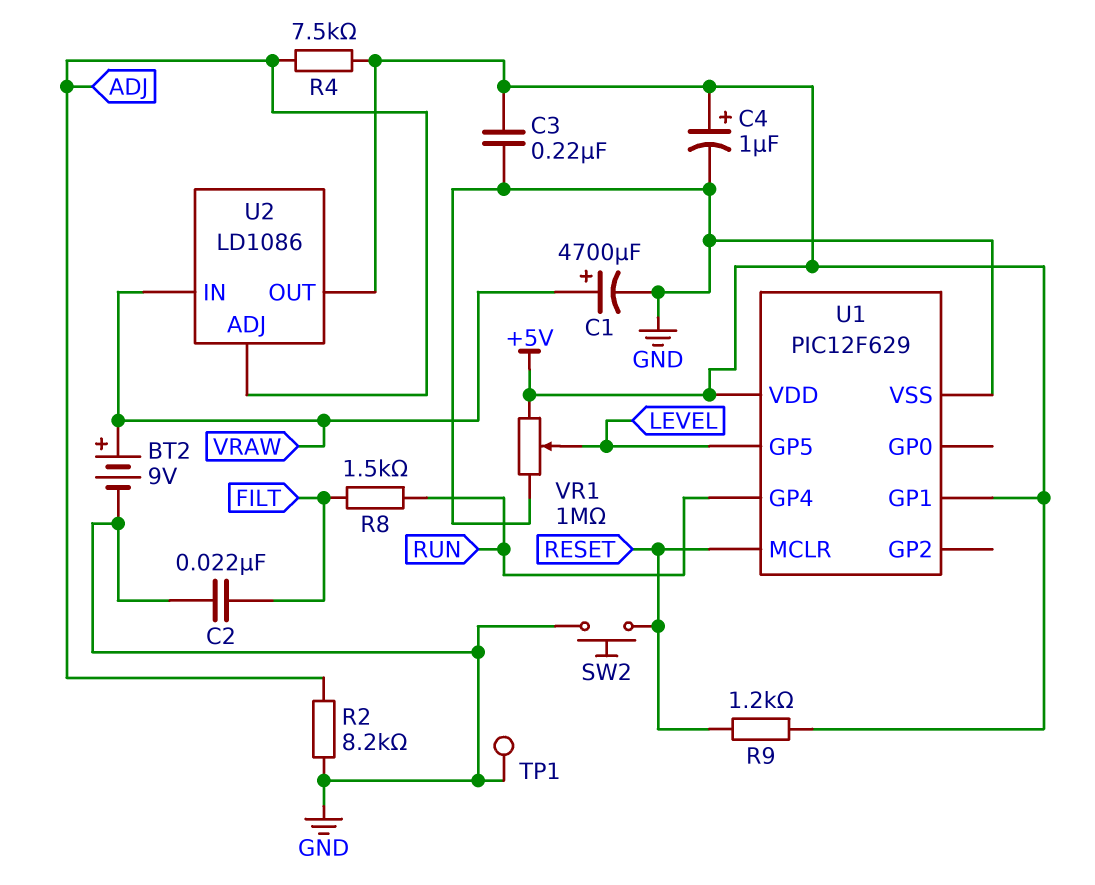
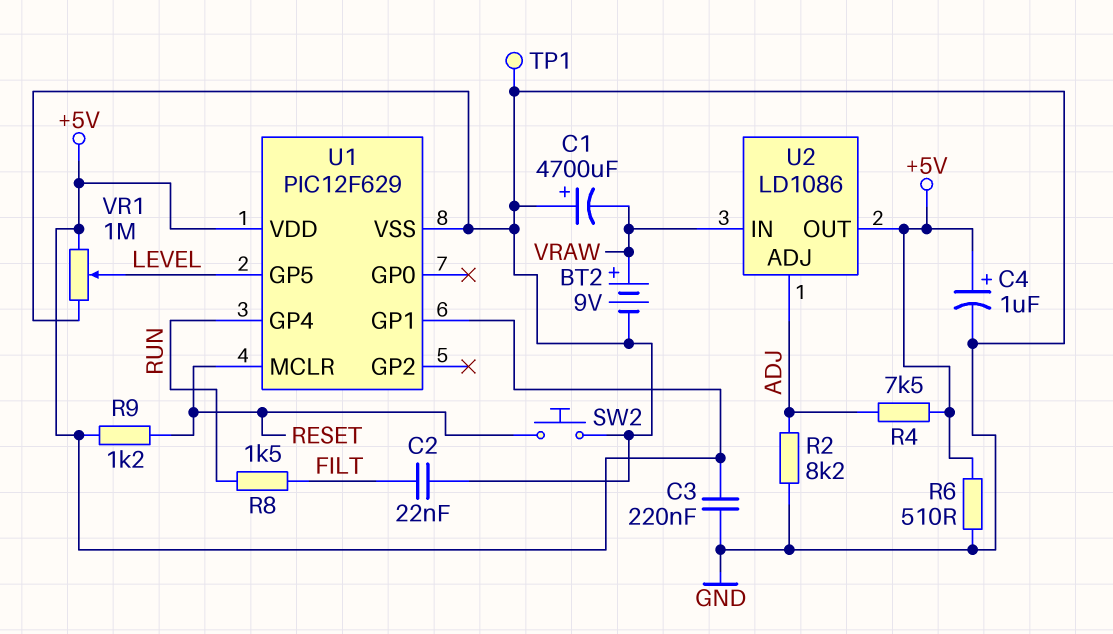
C1: 4700uF (plus VRAW, minus GND) -> 4700uF (plus GND, minus VRAW)
R6: none -> 510 (+5V, GND)

